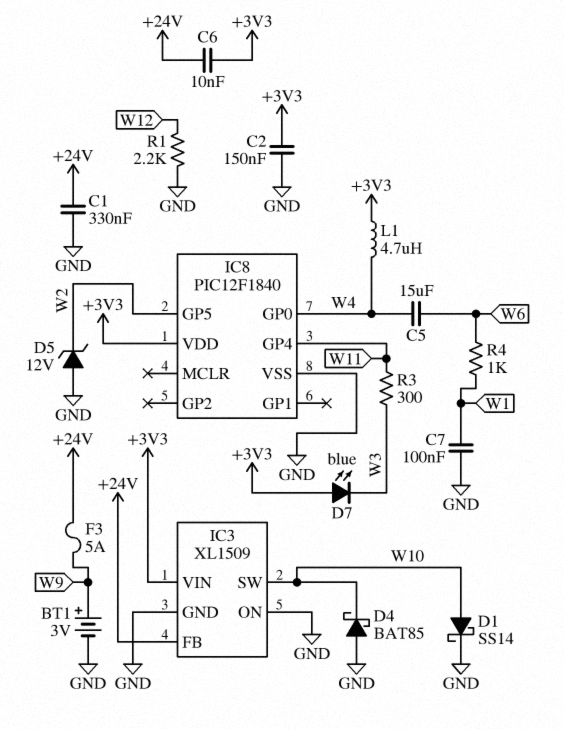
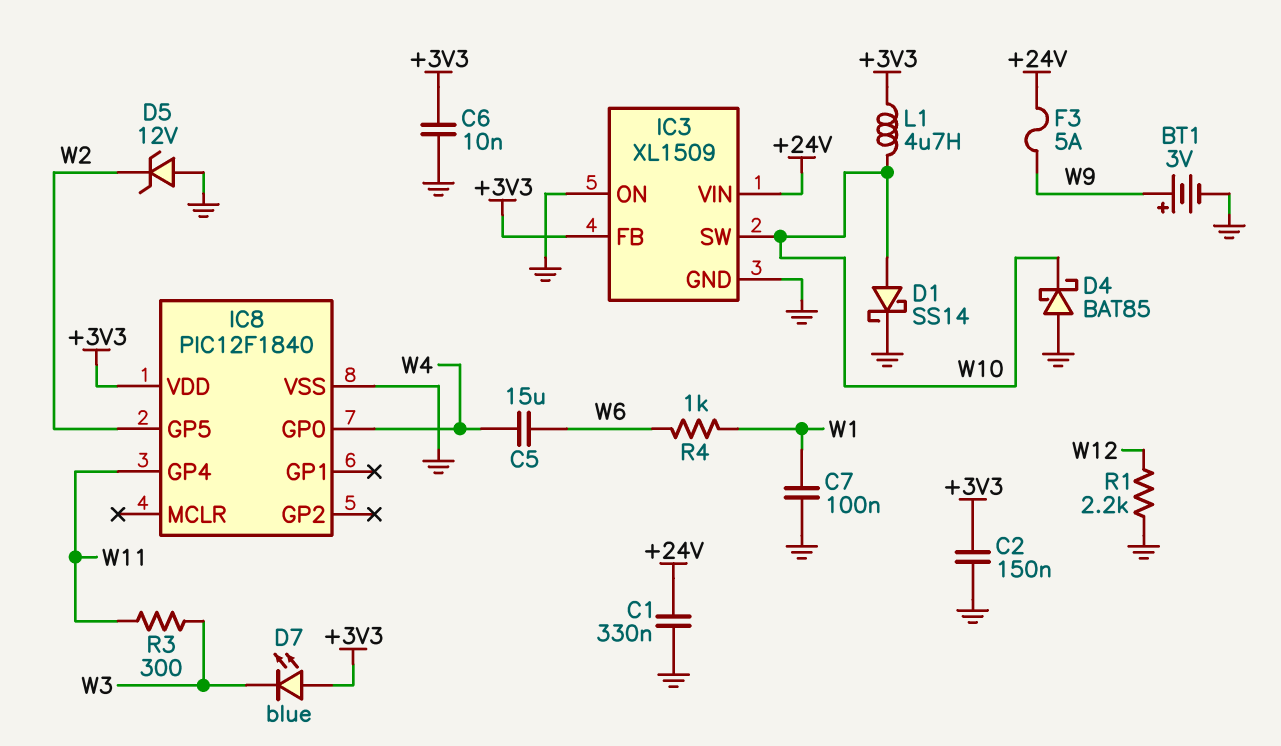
C6: 10nF (+3V3, +24V) -> 10nF (+3V3, GND)
IC3 pin FB: +24V -> +3V3
IC3 pin VIN: +3V3 -> +24V
L1: 4.7uH (+3V3, W4) -> 4.7uH (+3V3, W10)

